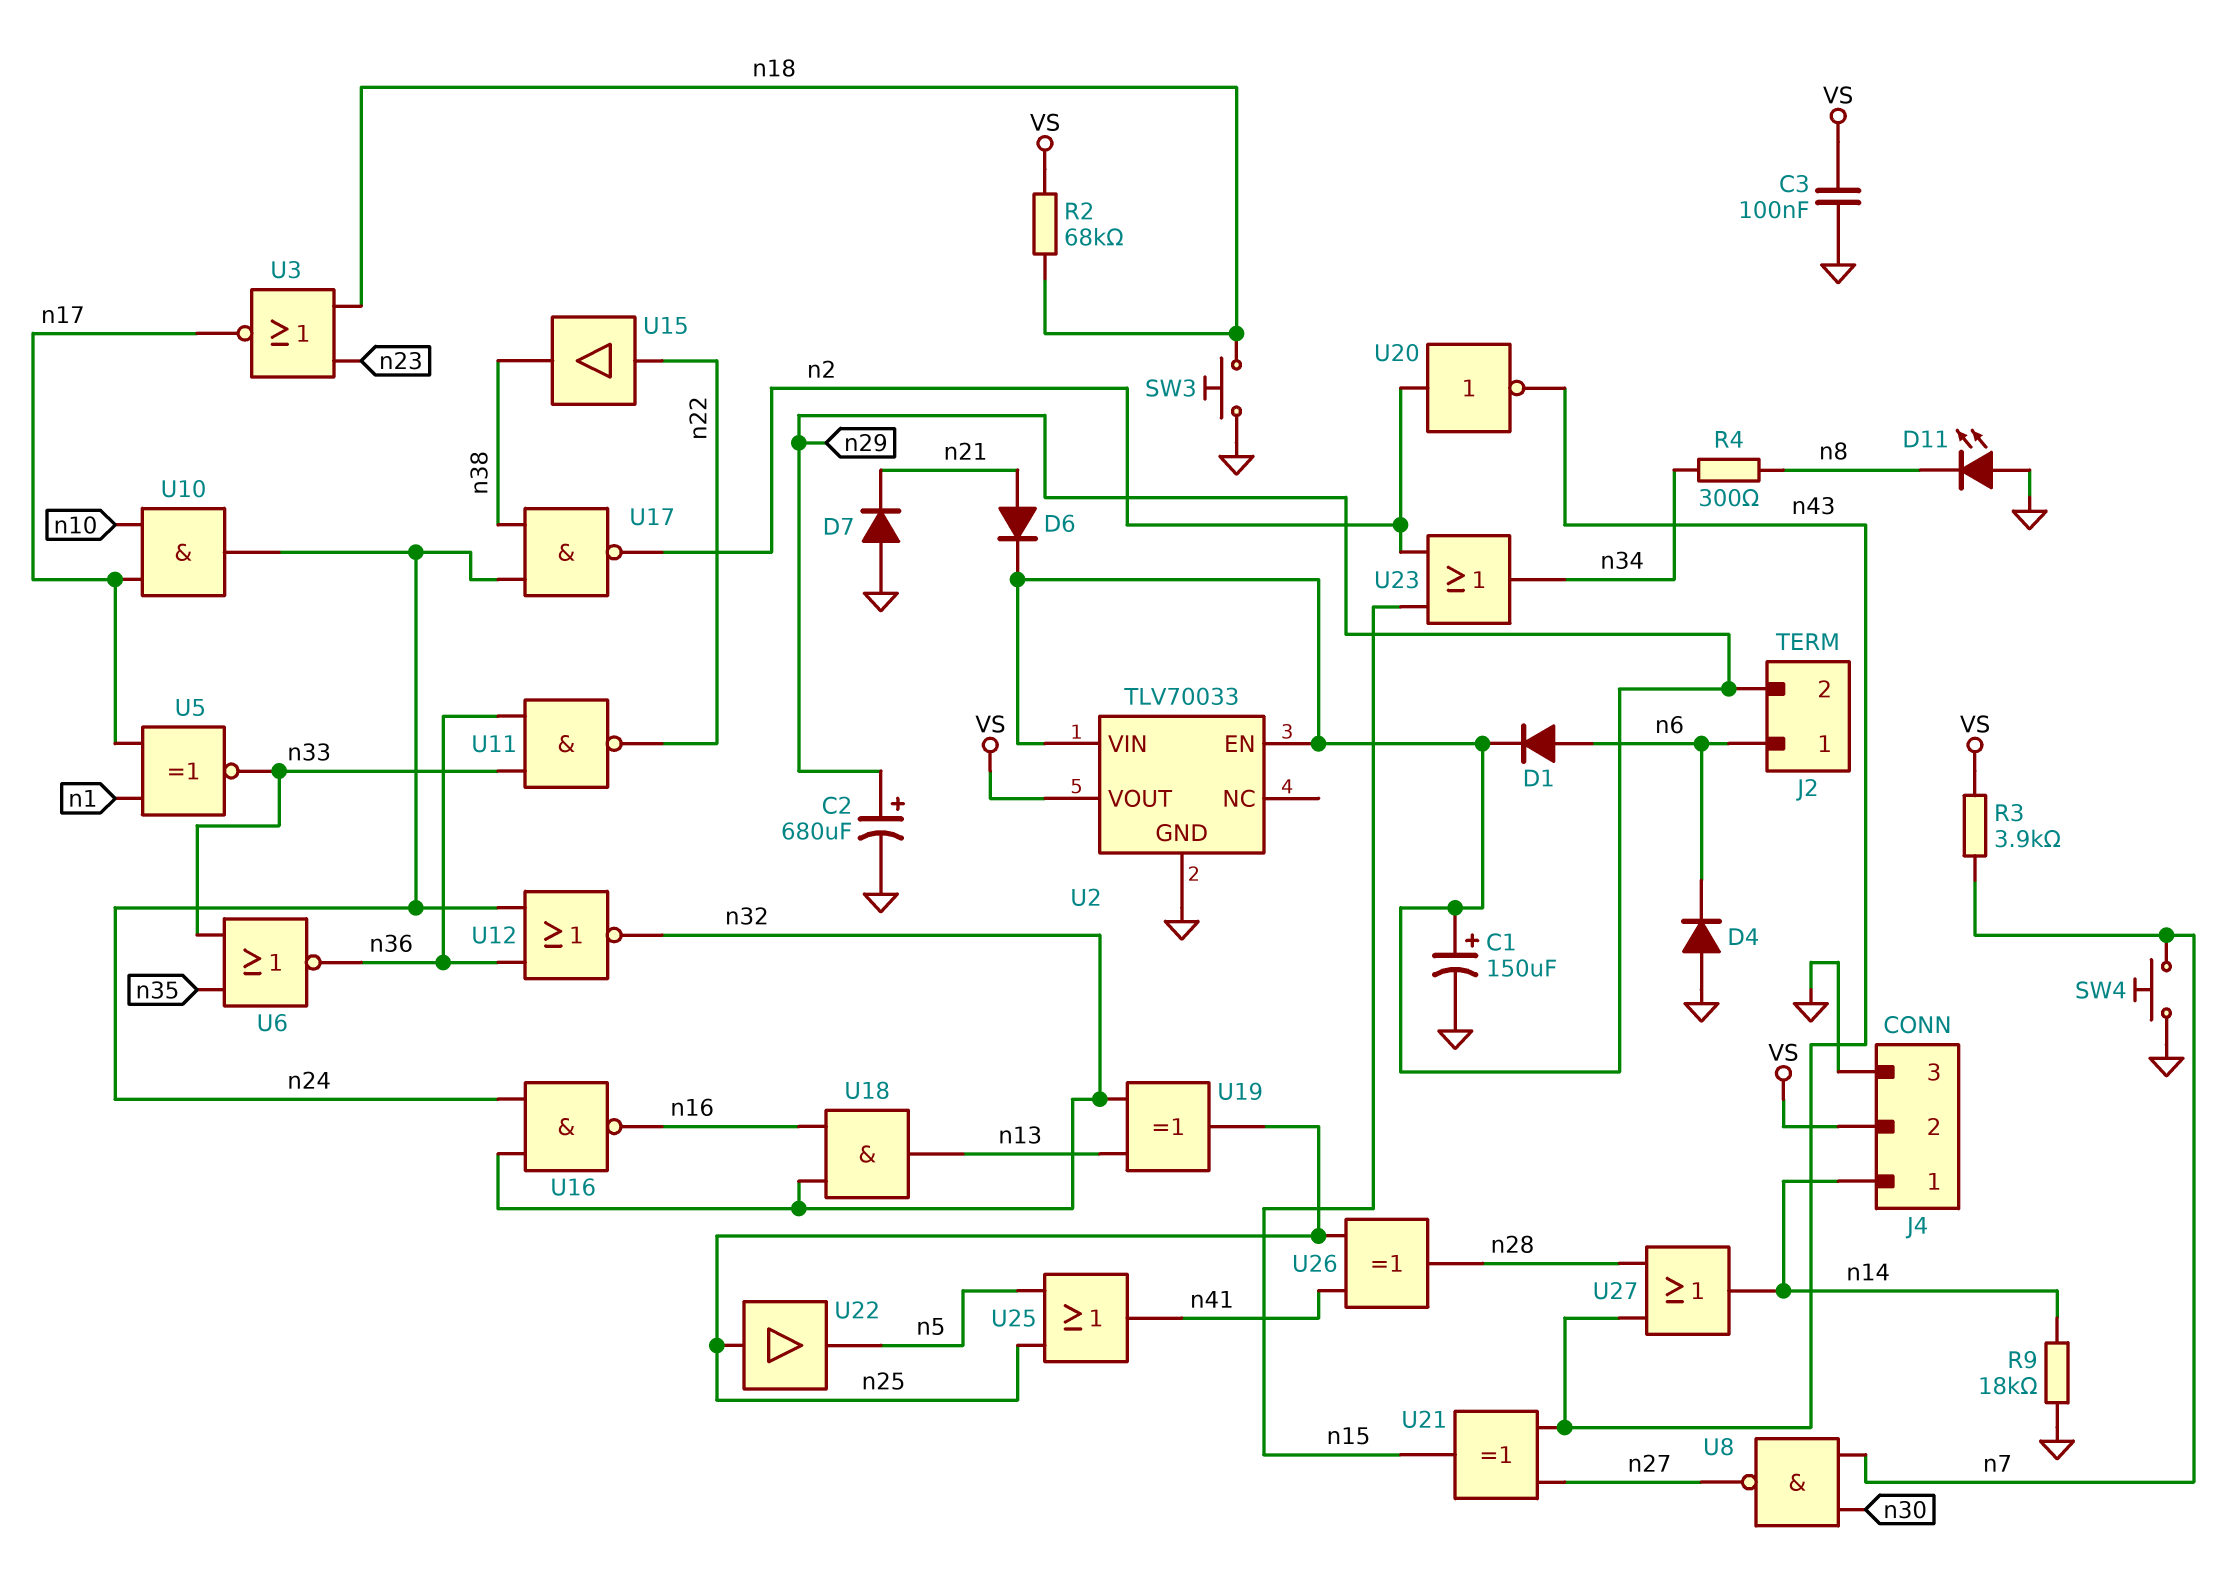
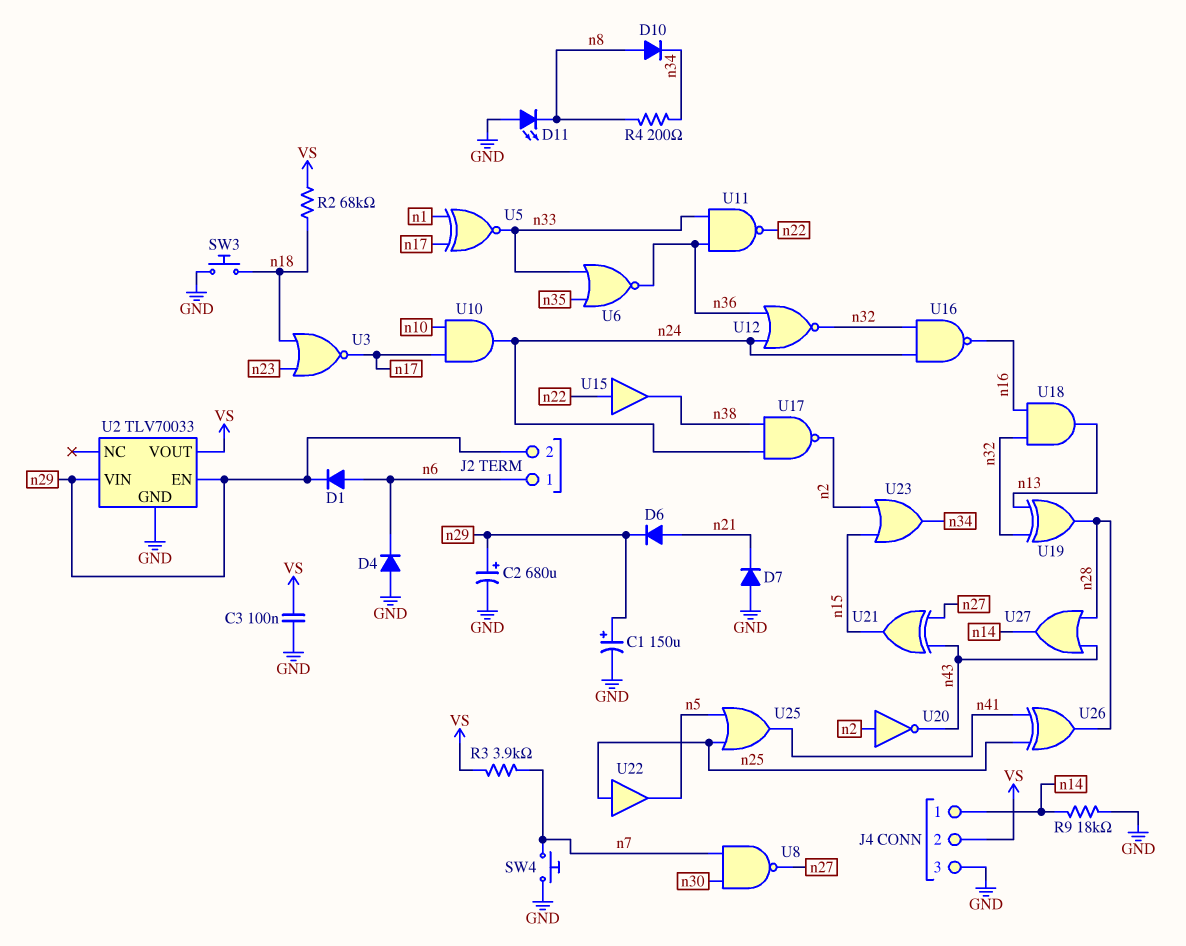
D10: none -> diode (A n8, K n34)
R4: 300 (n8, n34) -> 200 (n8, n34)
U19: XOR (in n13, in n32, out n25) -> XOR (in n13, in n32, out n28)

